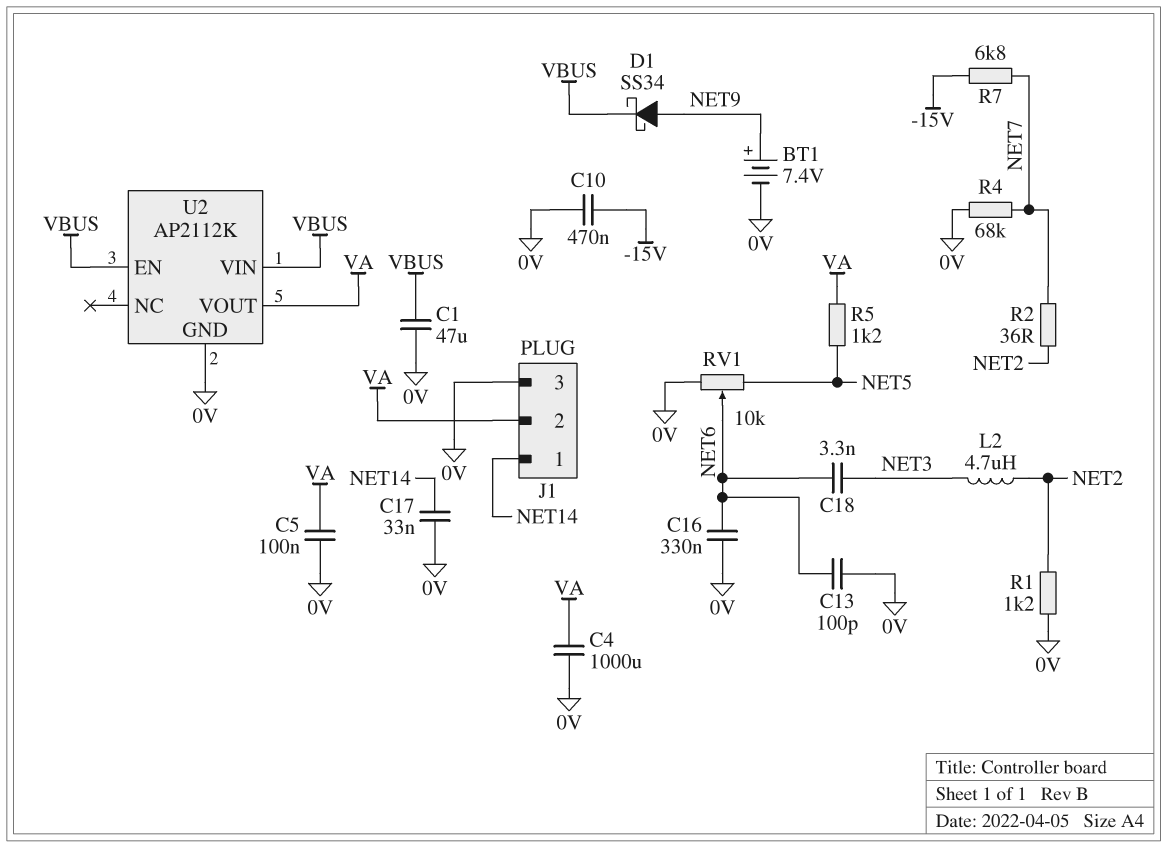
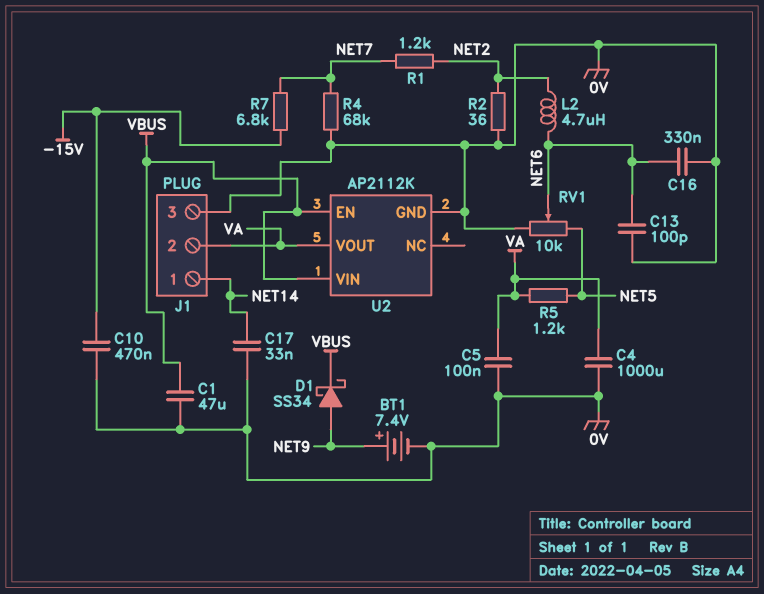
C18: 3.3nF (NET3, NET6) -> none
L2: 4.7uH (NET2, NET3) -> 4.7uH (NET2, NET6)
R1: 1.2k (0V, NET2) -> 1.2k (NET2, NET7)
R2: 36 (NET2, NET7) -> 36 (0V, NET2)

